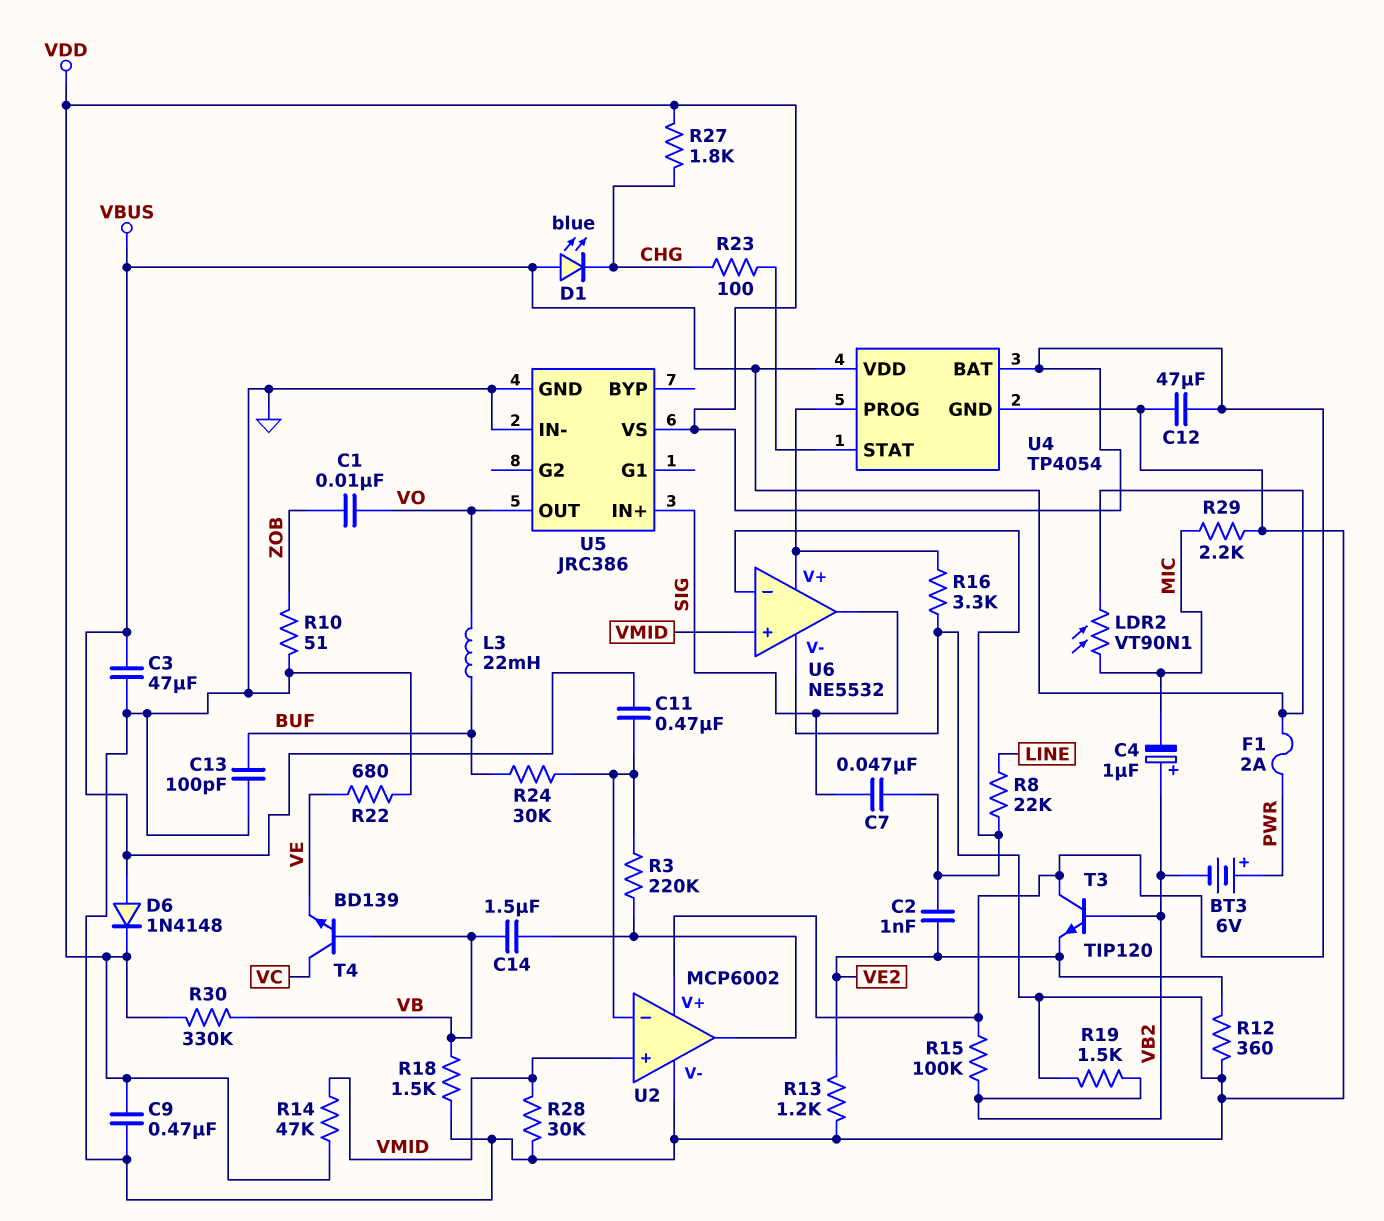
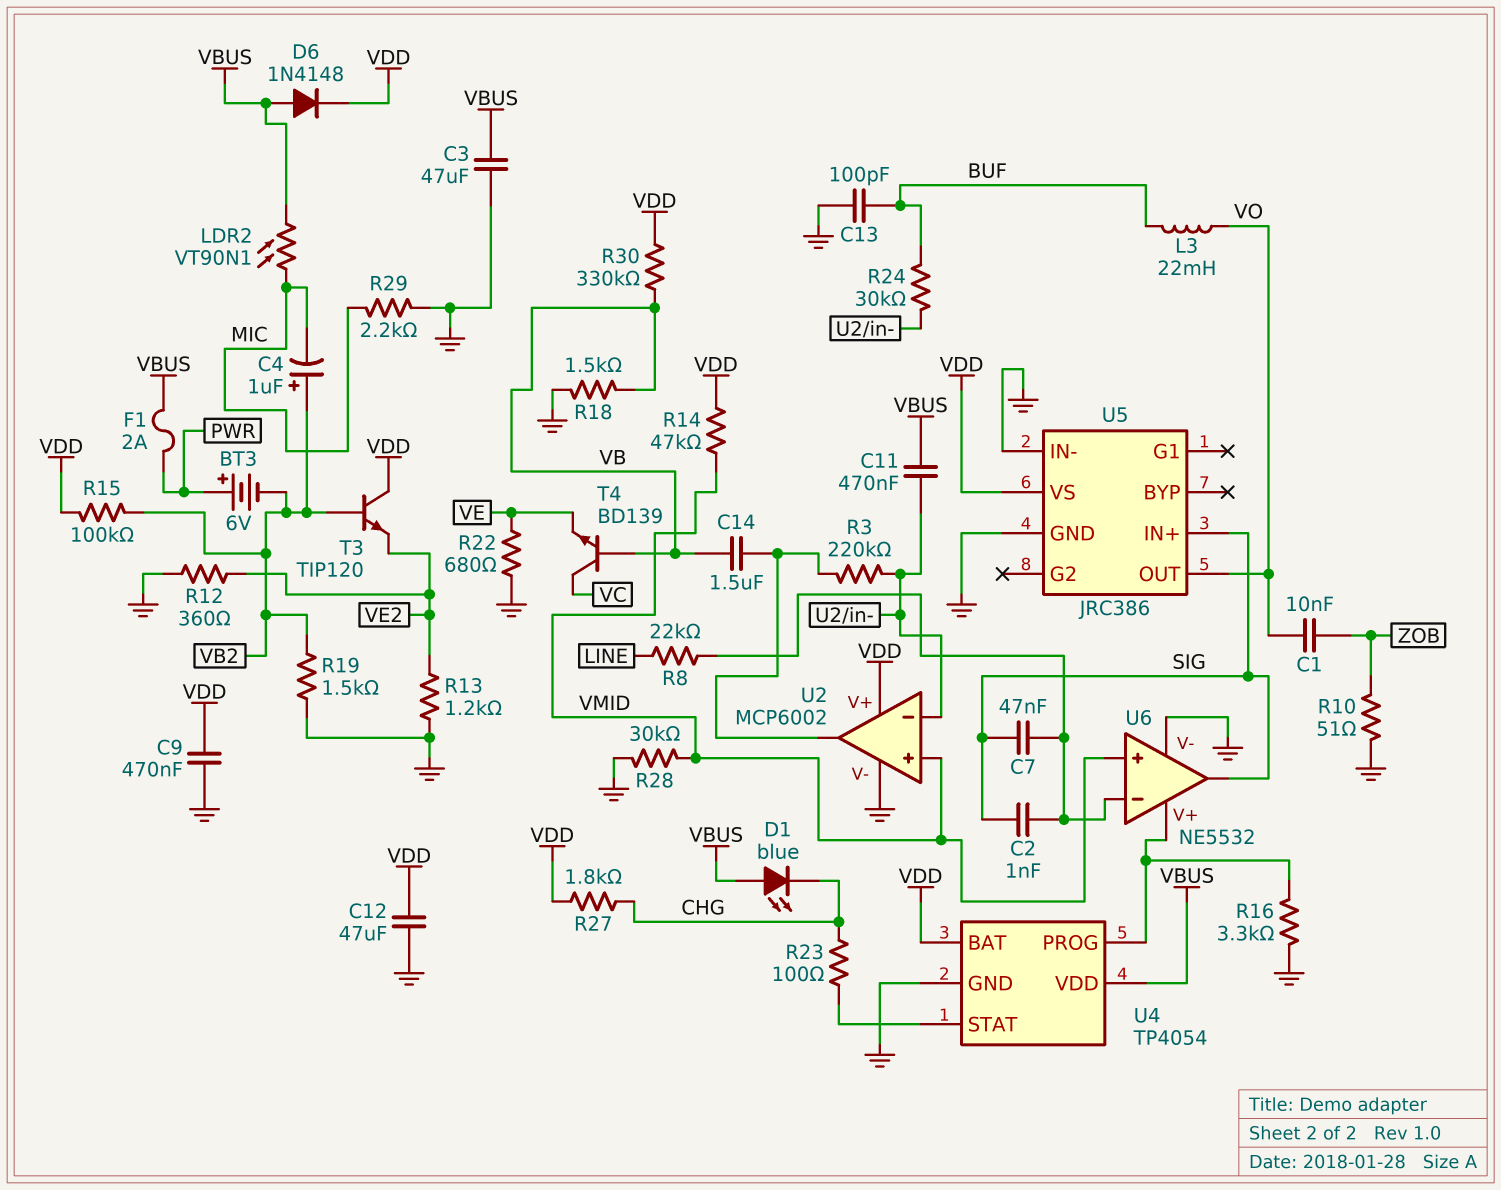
C2: 1nF (U6/in-, VE2) -> 1nF (SIG, U6/in-)

